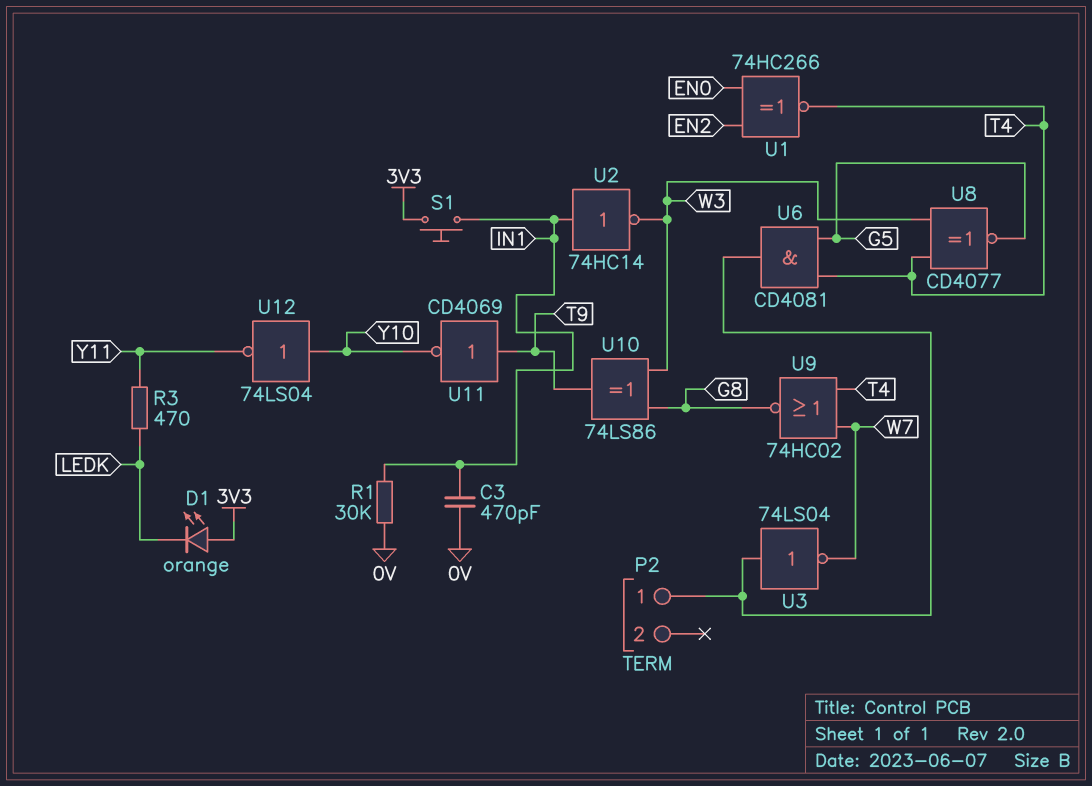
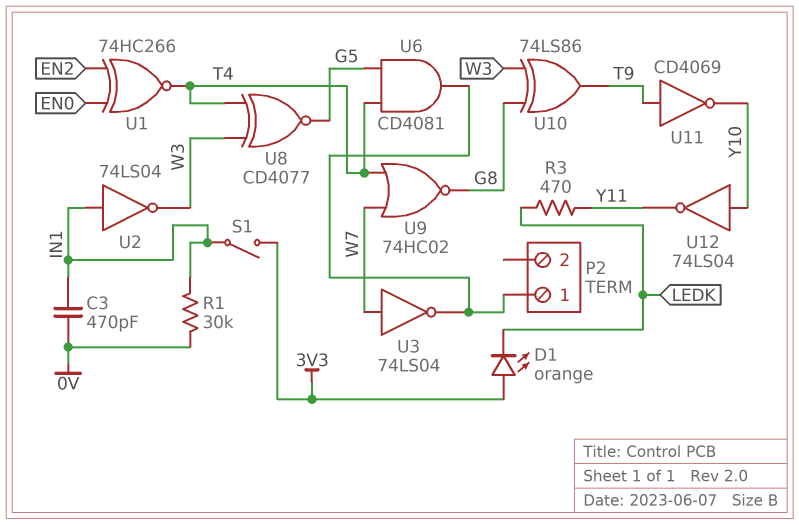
S1: button (3V3, IN1) -> switch (3V3, IN1)
U2: NOT 74HC14 (in IN1, out W3) -> NOT 74LS04 (in IN1, out W3)
U3: NOT 74LS04 (in P2/1, out W7) -> NOT 74LS04 (in W7, out P2/1)

